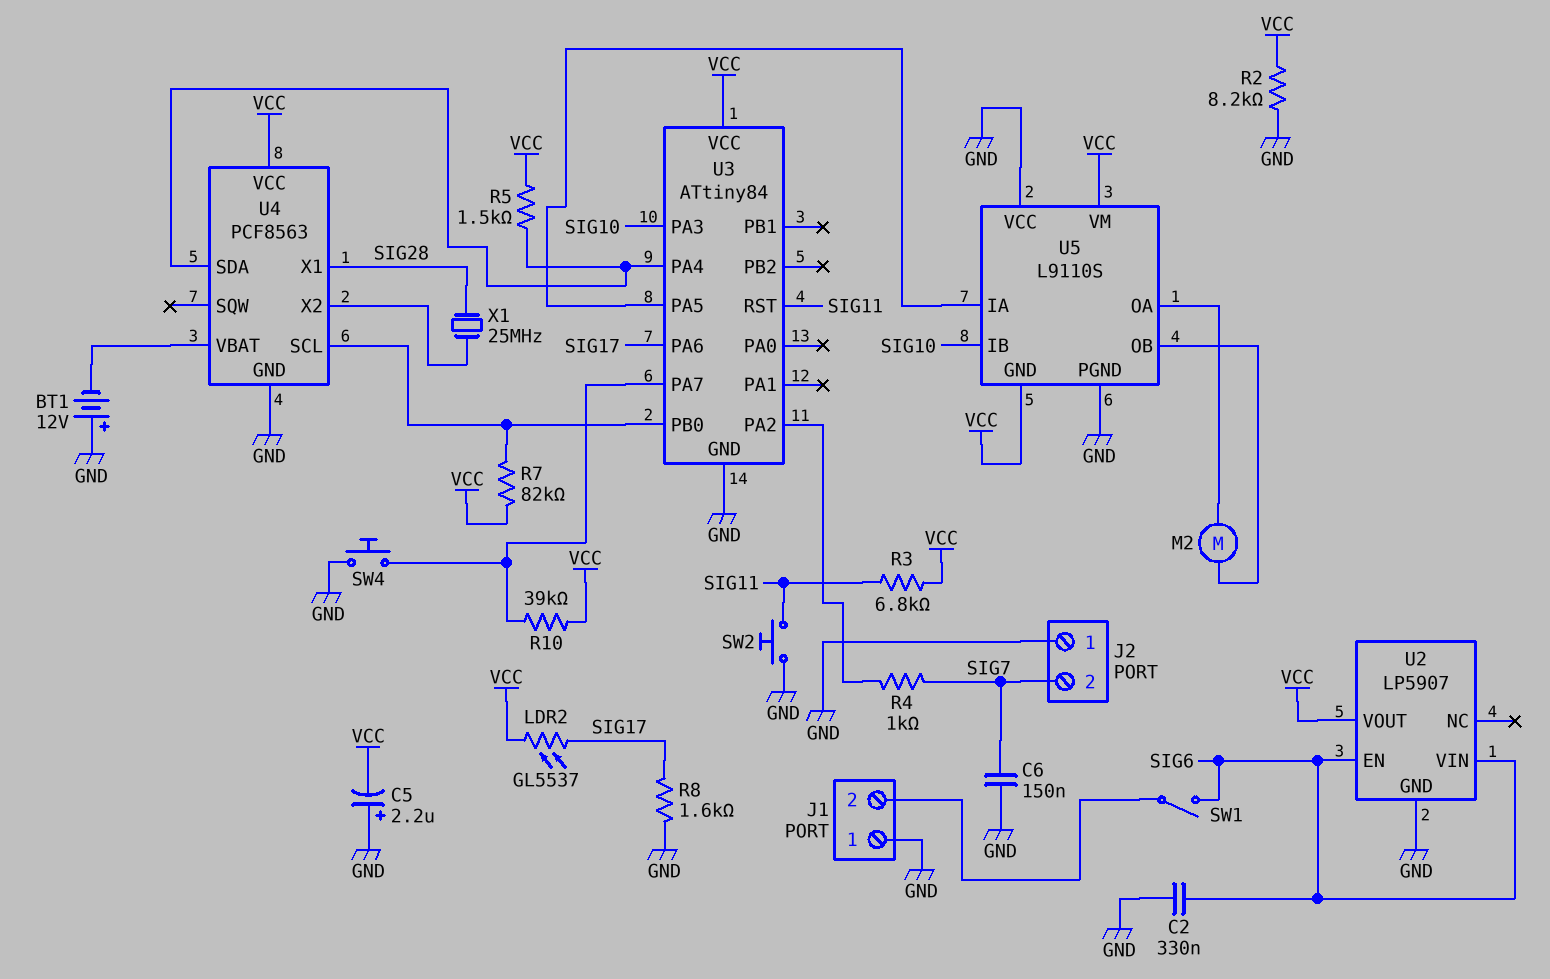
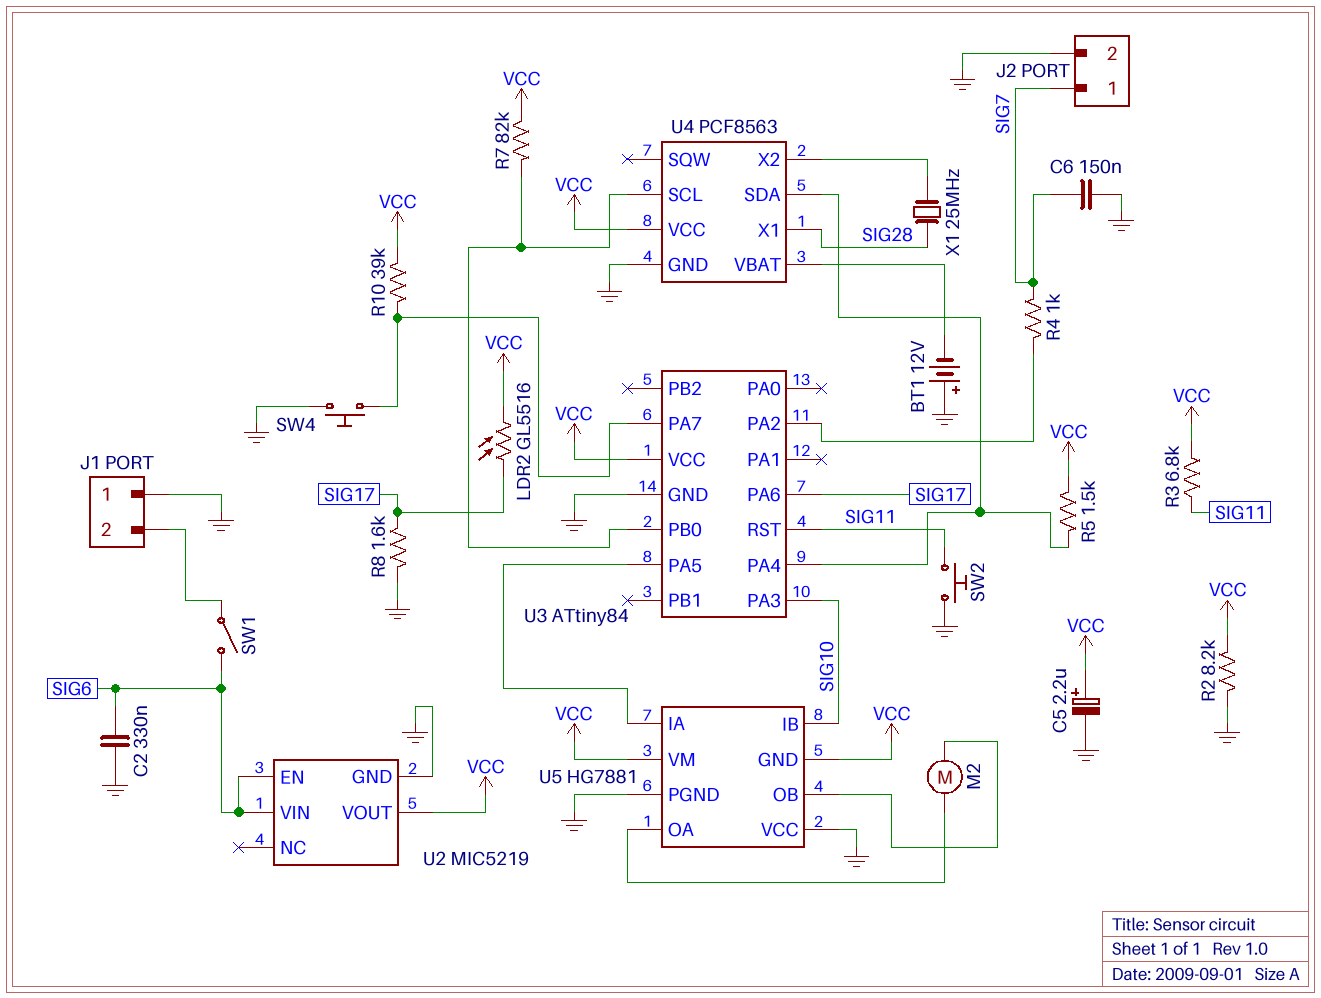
C5: 2.2uF (plus GND, minus VCC) -> 2.2uF (plus VCC, minus GND)
J2 pin 1: GND -> SIG7
J2 pin 2: SIG7 -> GND
LDR2: GL5537 (SIG17, VCC) -> GL5516 (SIG17, VCC)
U2: LP5907 -> MIC5219
U5: L9110S -> HG7881

